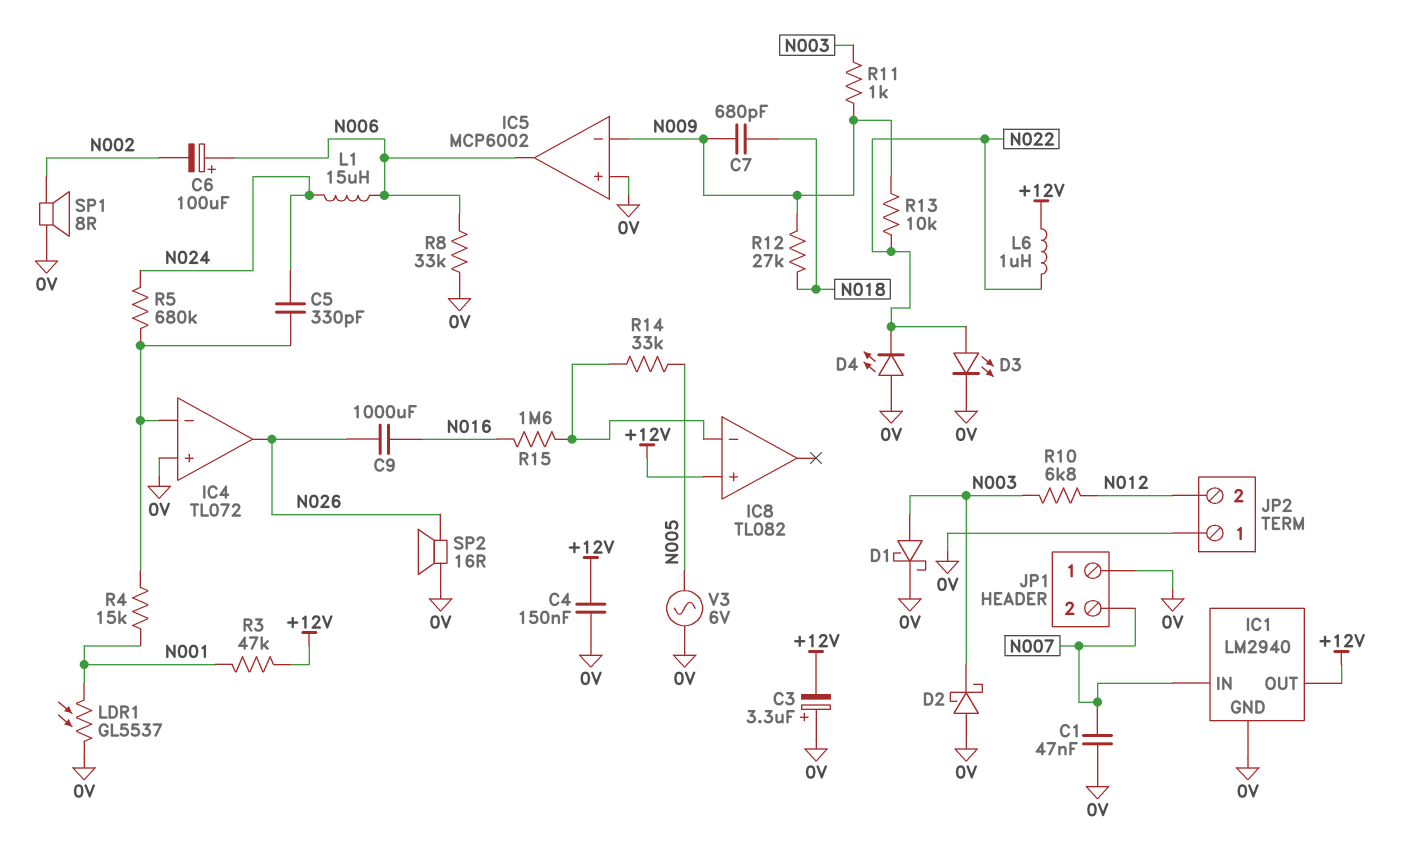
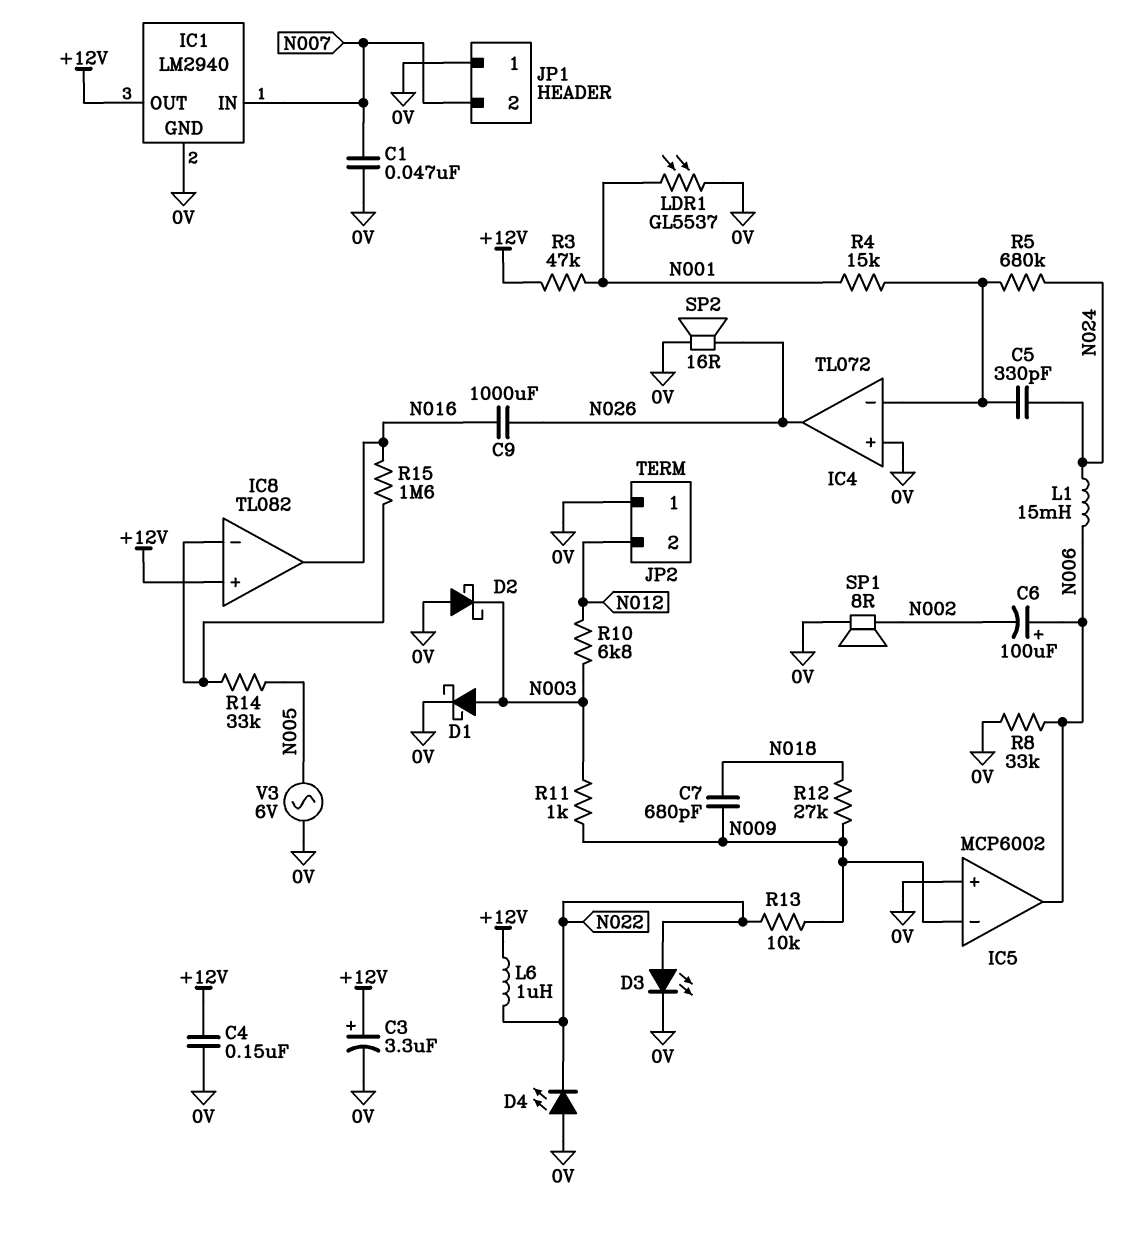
C3: 3.3uF (plus 0V, minus +12V) -> 3.3uF (plus +12V, minus 0V)
IC8 pin out: none -> N016
L1: 15uH (N006, N024) -> 15mH (N006, N024)

